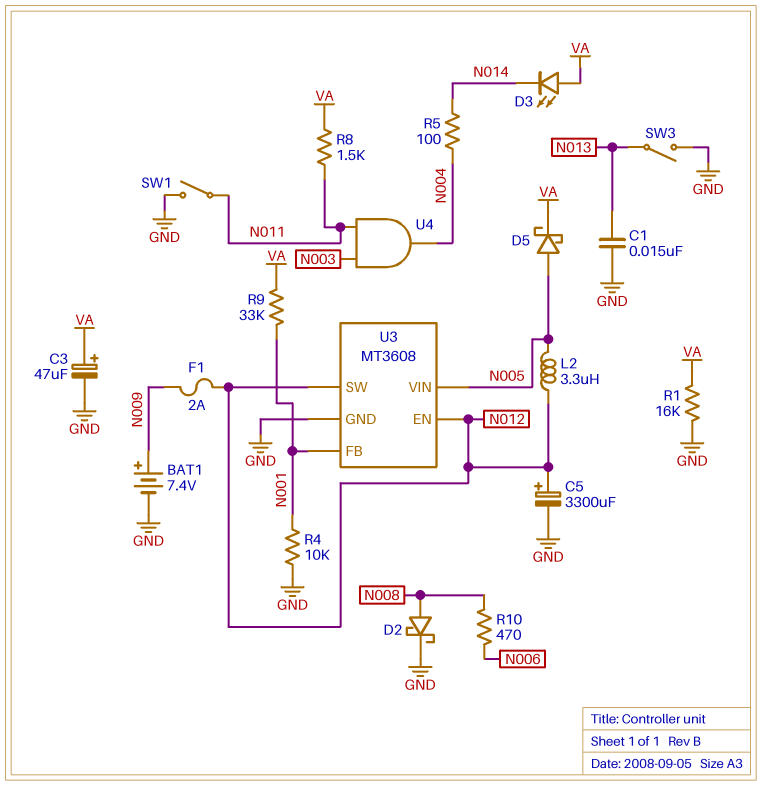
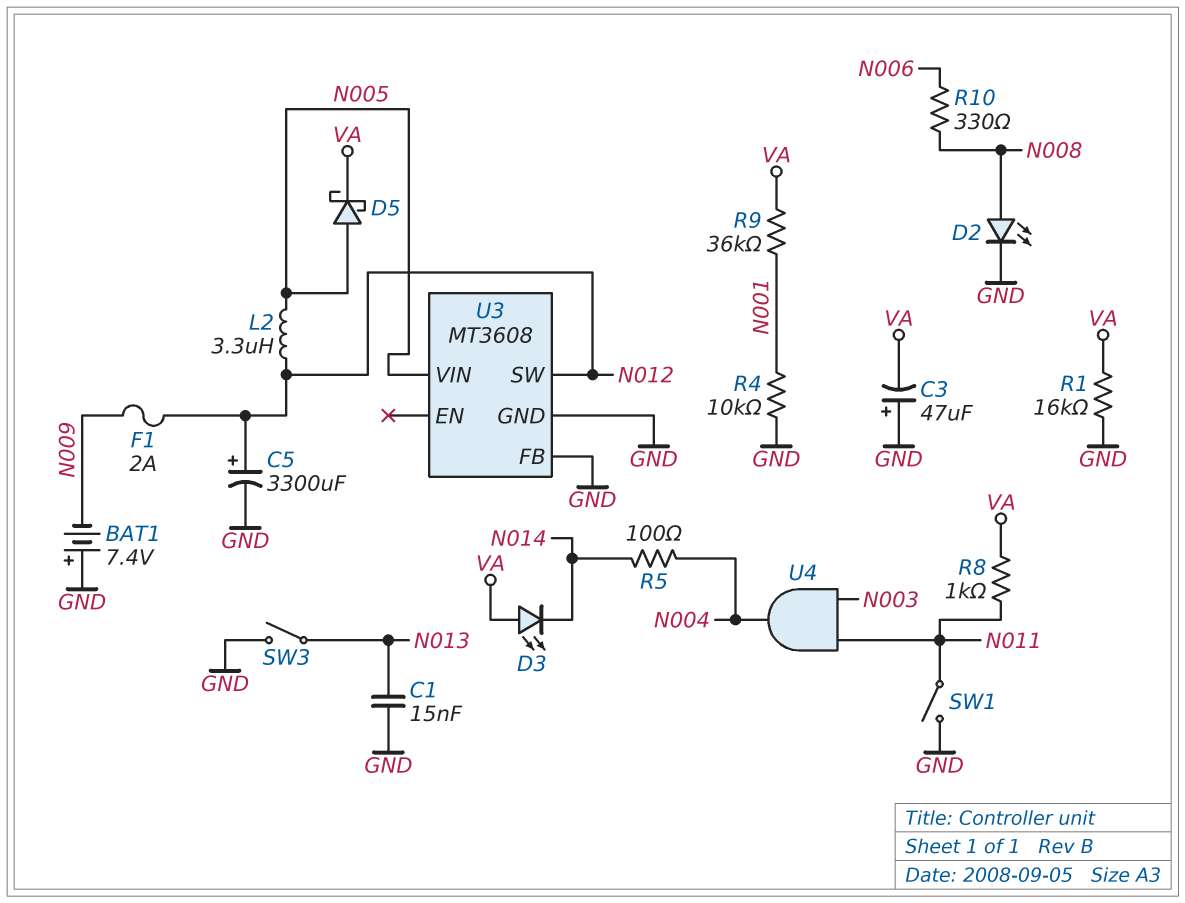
BAT1: 7.4V (plus N009, minus GND) -> 7.4V (plus GND, minus N009)
C3: 47uF (plus VA, minus GND) -> 47uF (plus GND, minus VA)
D2: schottky (A N008, K GND) -> LED (A N008, K GND)
R8: 1.5k (N011, VA) -> 1k (N011, VA)
R9: 33k (N001, VA) -> 36k (N001, VA)
R10: 470 (N006, N008) -> 330 (N006, N008)
U3 pin EN: N012 -> none
U3 pin FB: N001 -> GND

